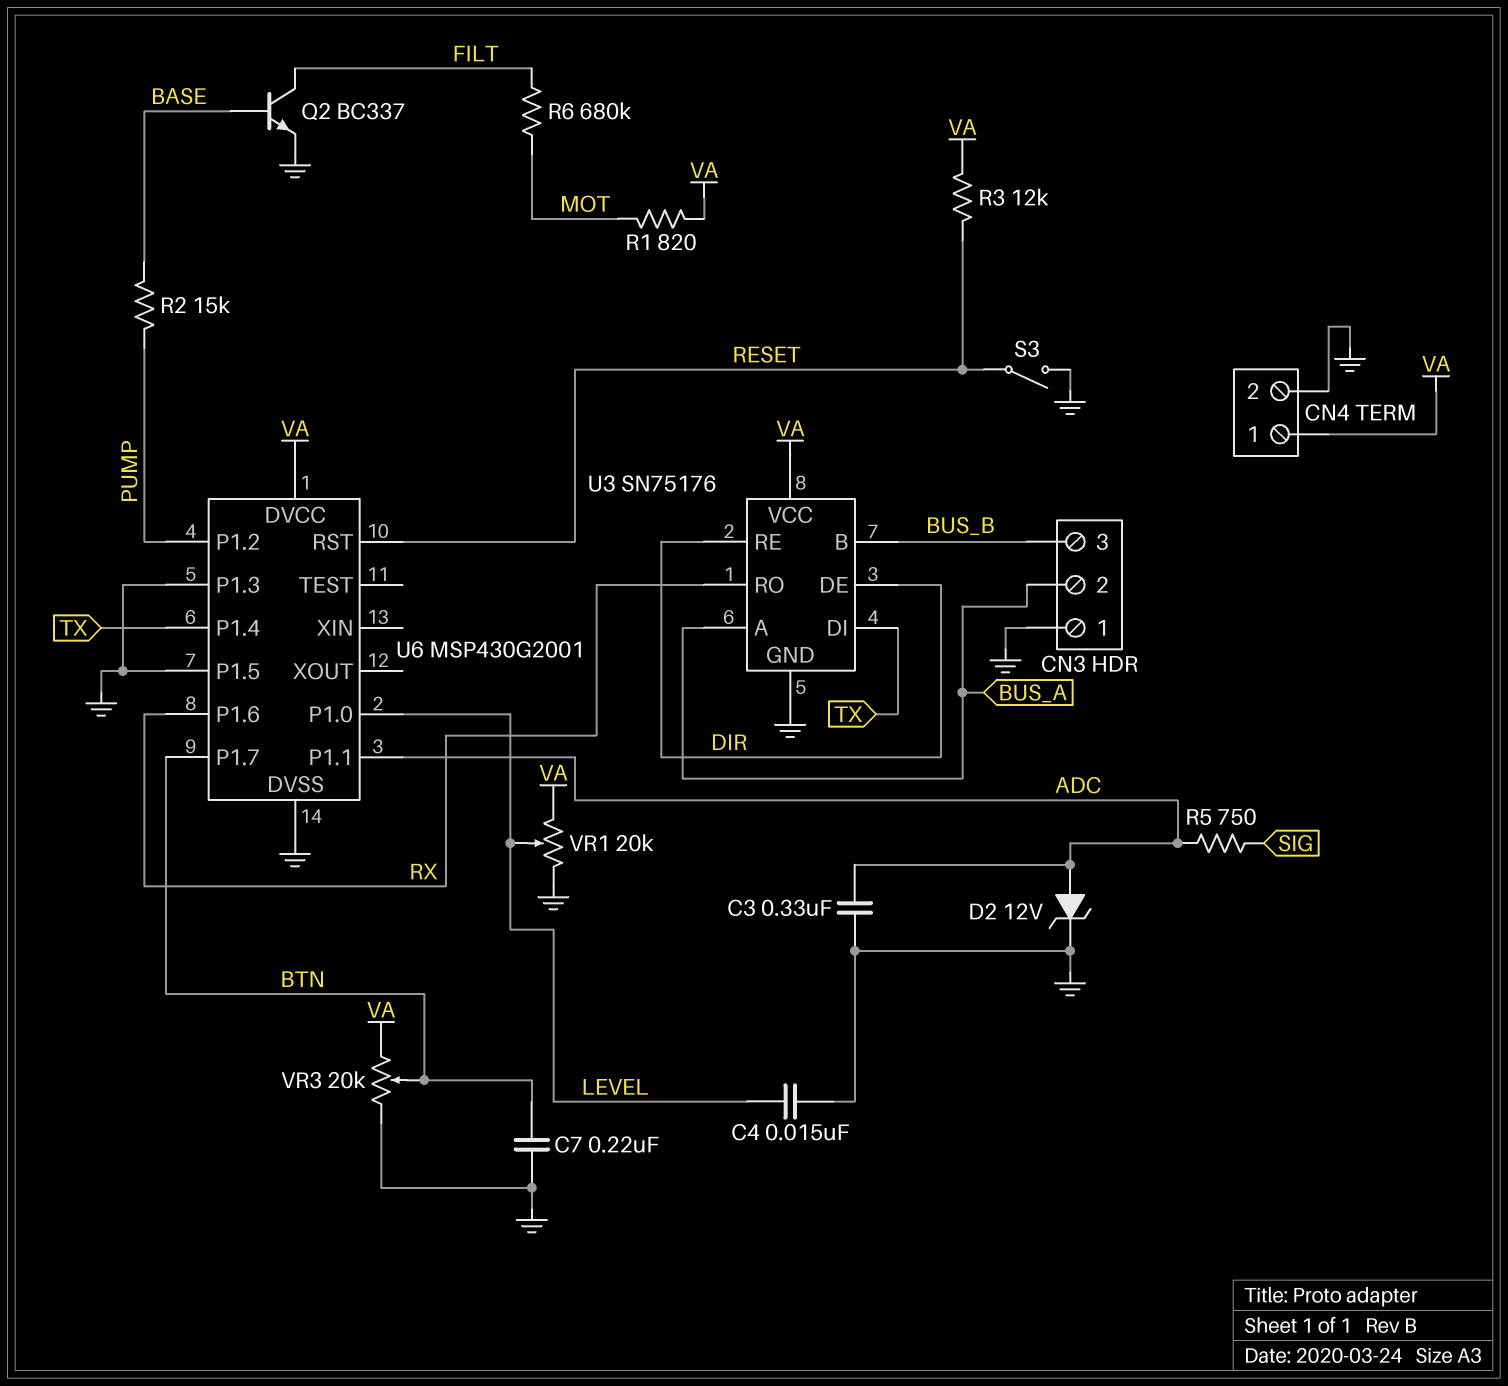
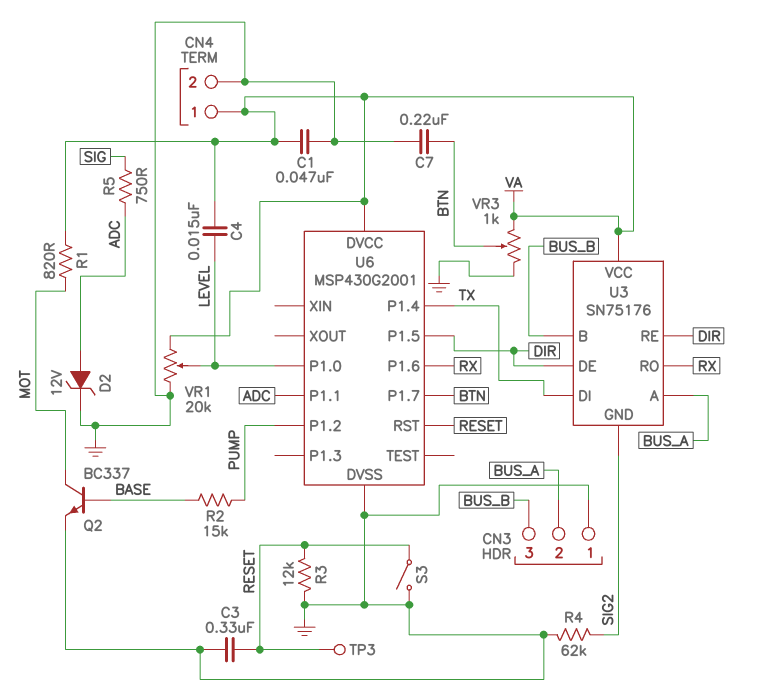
C1: none -> 47nF (GND, VA)
C3: 330nF (ADC, GND) -> 330nF (GND, RESET)
C4: 15nF (GND, LEVEL) -> 15nF (LEVEL, VA)
Q2: NPN BC337 (B BASE, C FILT, E GND) -> NPN BC337 (B BASE, C MOT, E GND)
R3: 12k (RESET, VA) -> 12k (GND, RESET)
R4: none -> 62k (GND, SIG2)
R6: 680k (FILT, MOT) -> none
TP3: none -> test point (RESET)
U3 pin GND: GND -> SIG2
U6 pin P1.3: GND -> none
U6 pin P1.5: GND -> DIR
VR3: 20k (GND, VA, wiper BTN) -> 1k (GND, VA, wiper BTN)

